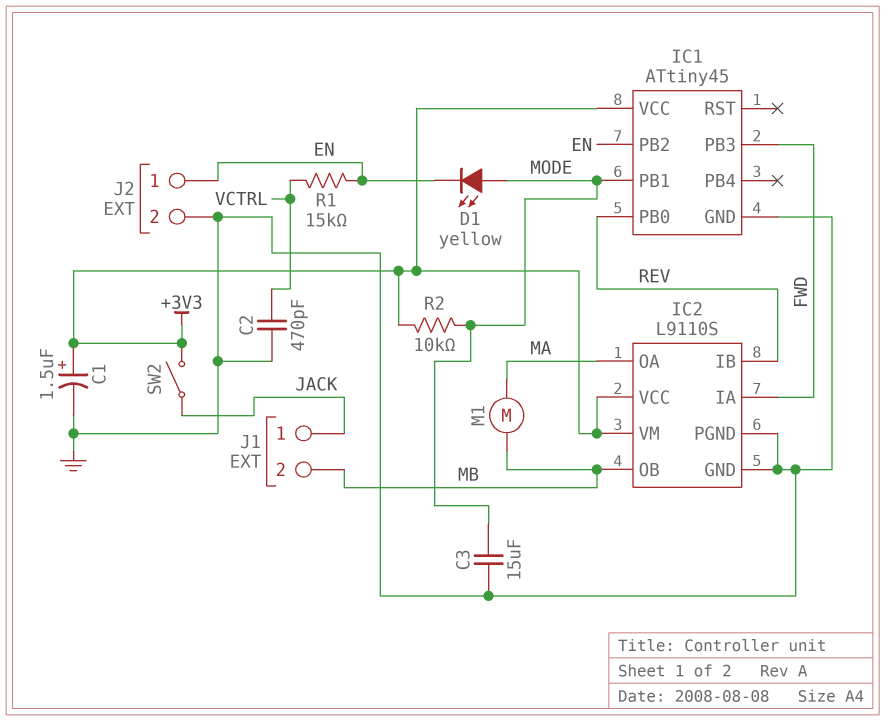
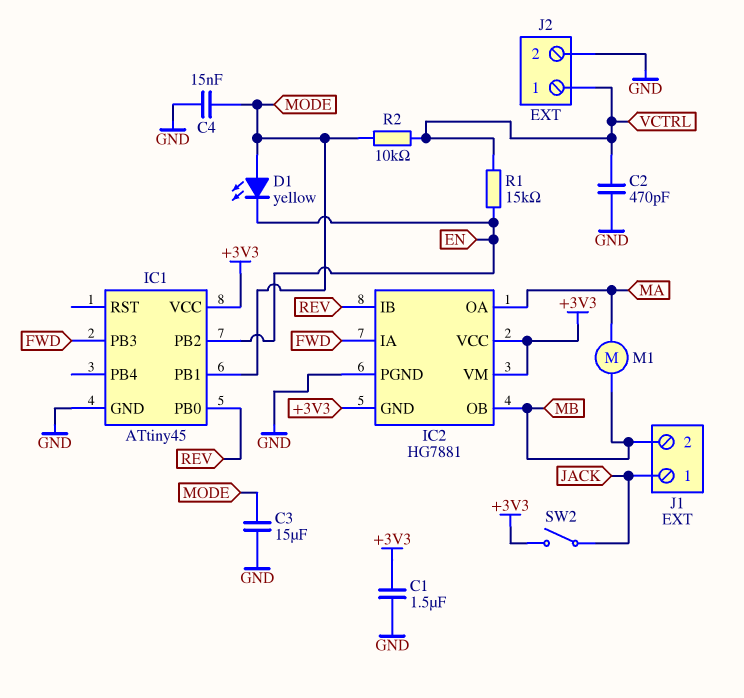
C1: 1.5uF (plus +3V3, minus GND) -> 1.5uF (+3V3, GND)
C4: none -> 15nF (GND, MODE)
IC2: L9110S -> HG7881
IC2 pin GND: GND -> +3V3
J2 pin 1: EN -> VCTRL
R2: 10k (+3V3, MODE) -> 10k (MODE, VCTRL)

